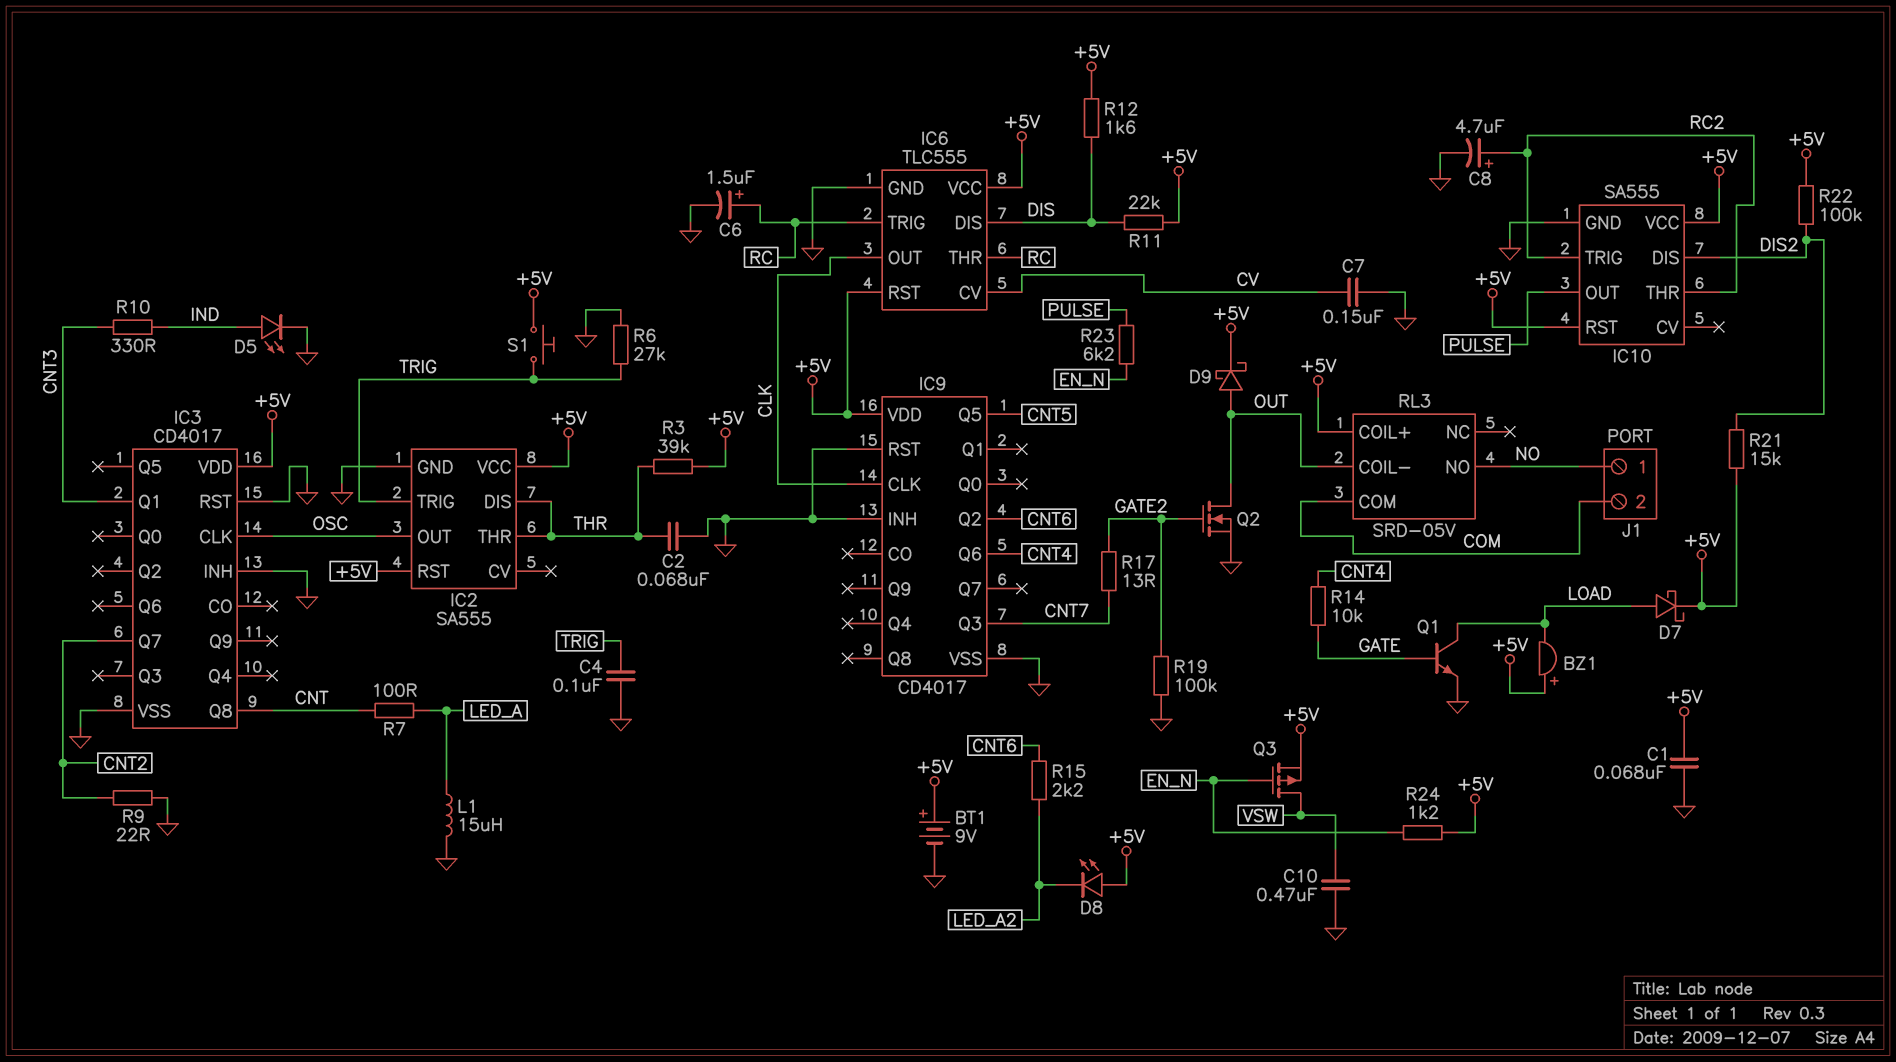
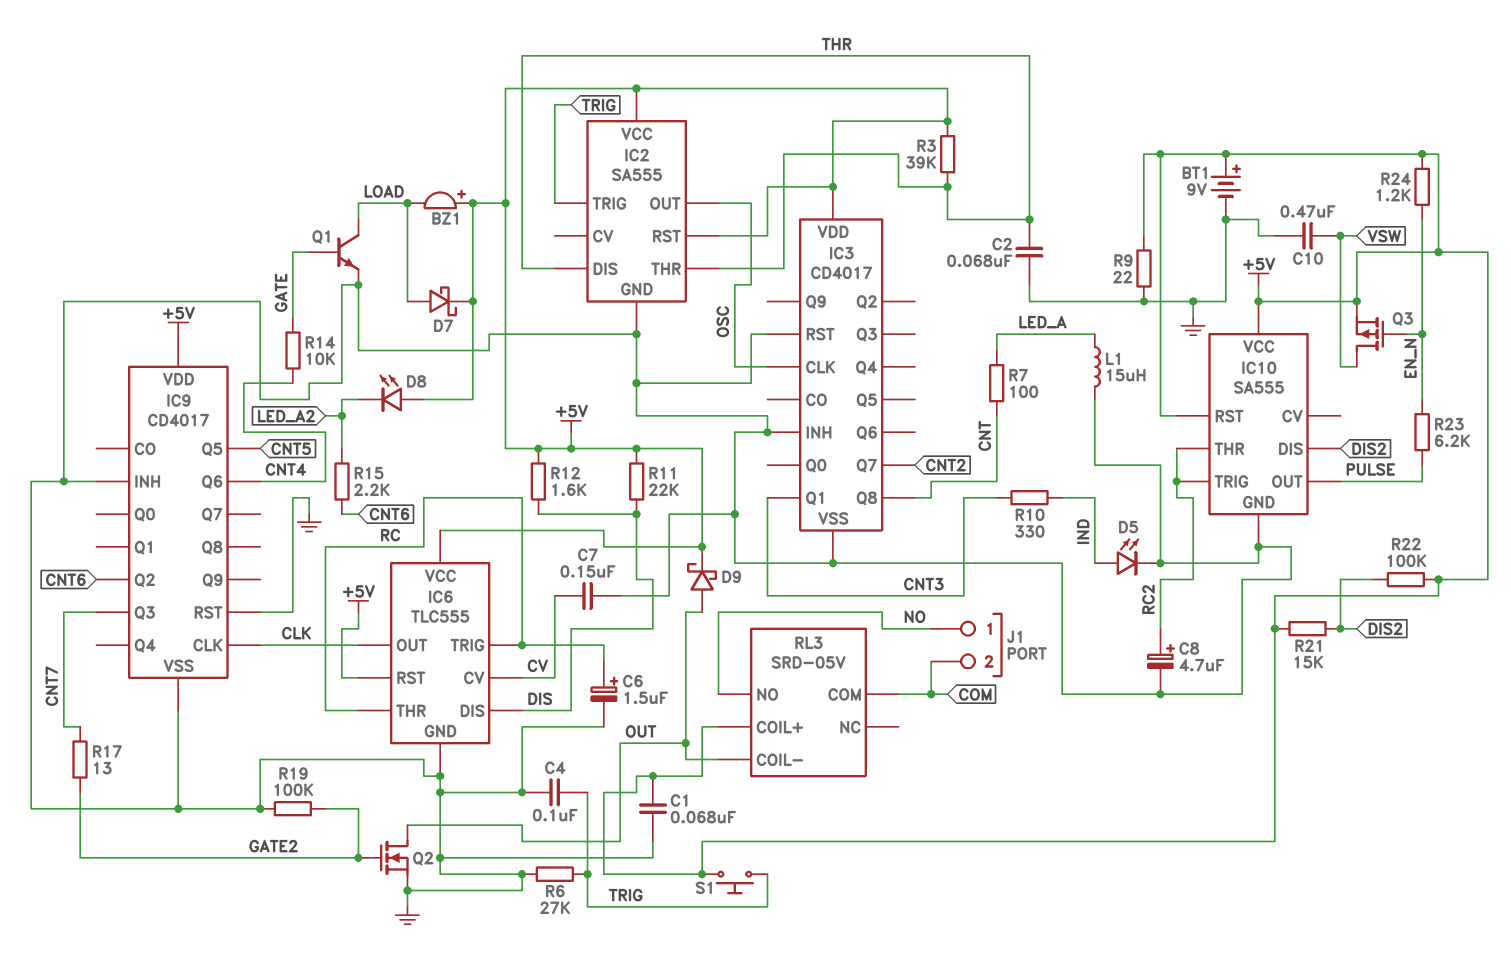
R9: 22 (CNT2, GND) -> 22 (+5V, GND)

